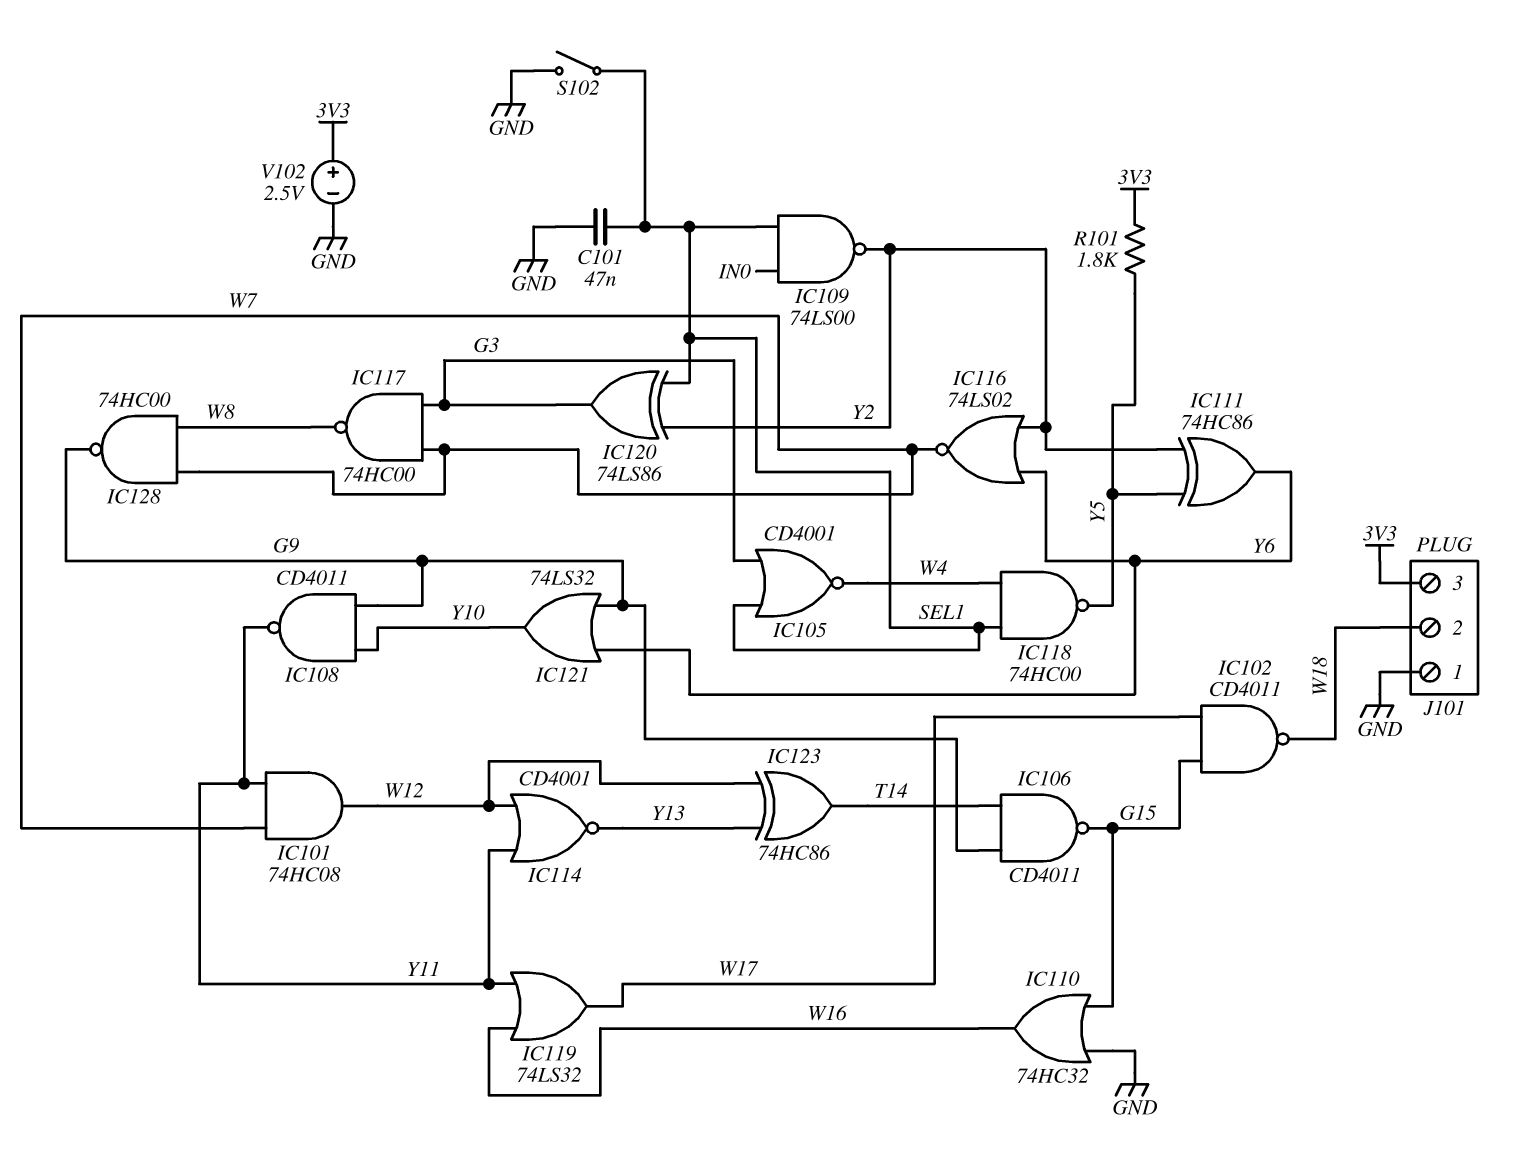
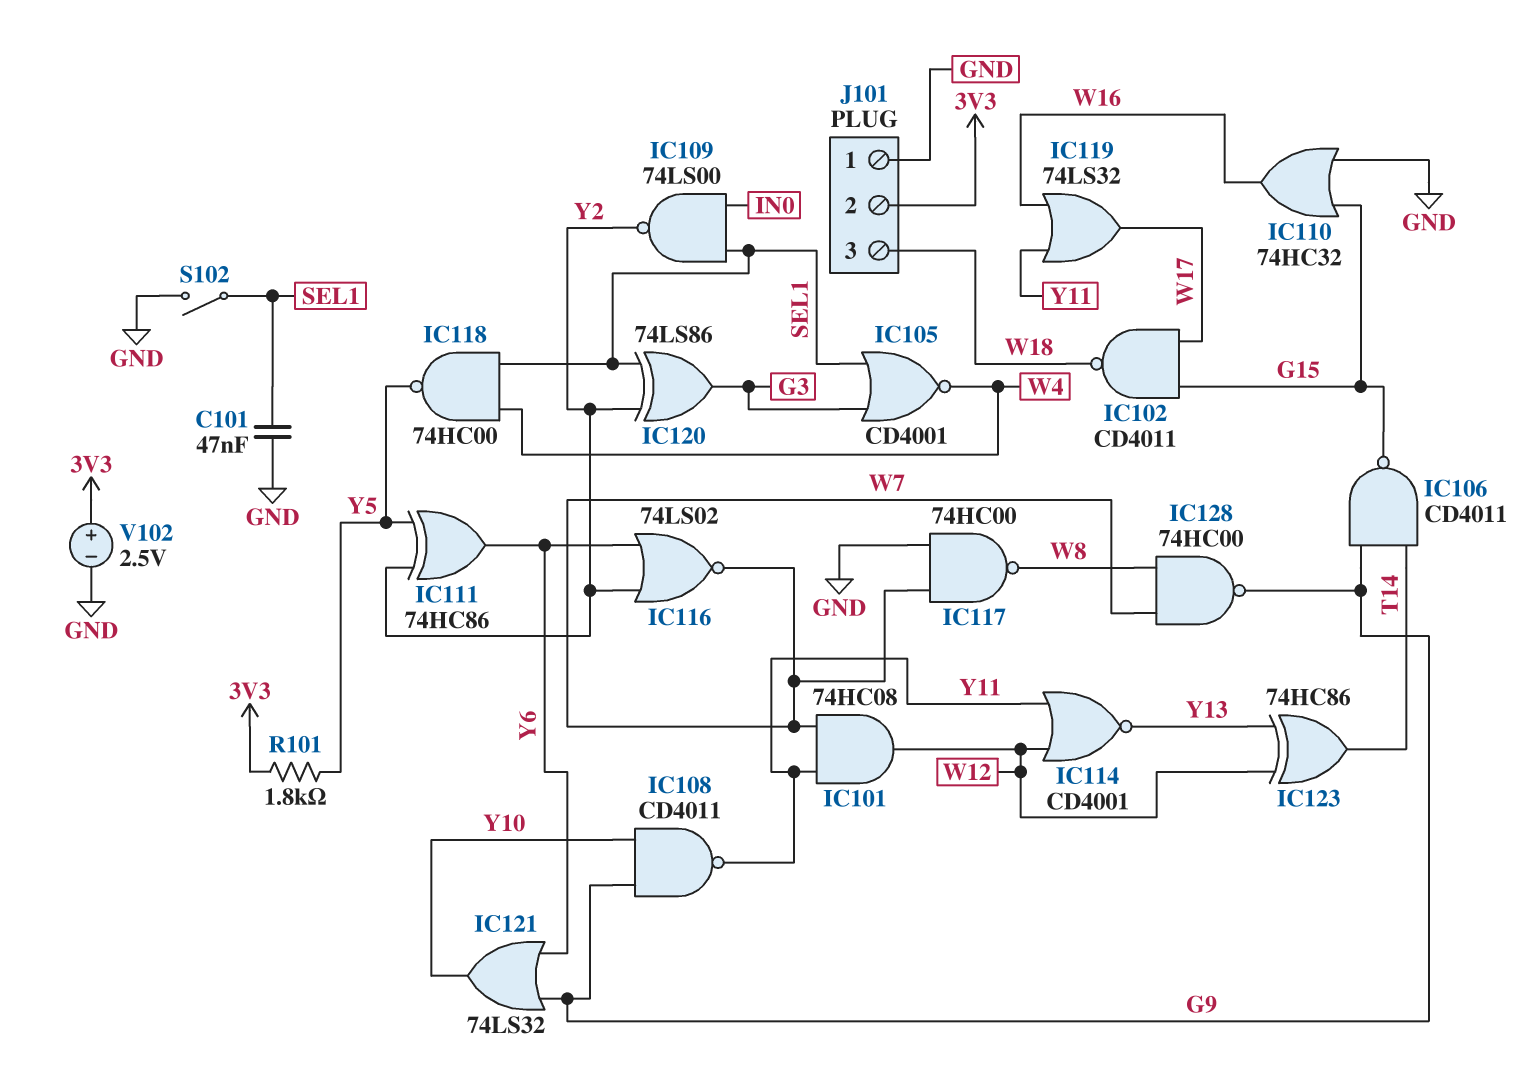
IC117: NAND 74HC00 (in G3, in W7, out W8) -> NAND 74HC00 (in GND, in W7, out W8)
J101 pin 2: W18 -> 3V3
J101 pin 3: 3V3 -> W18

